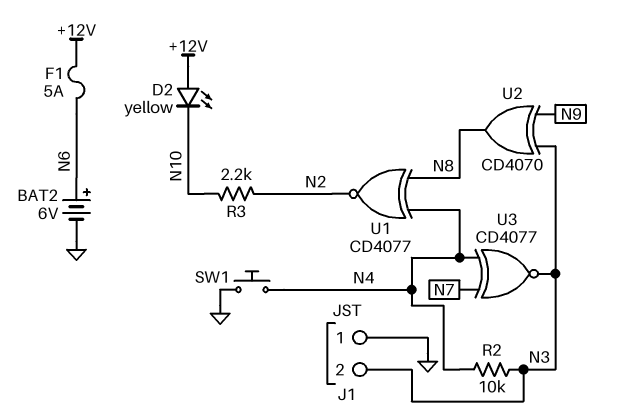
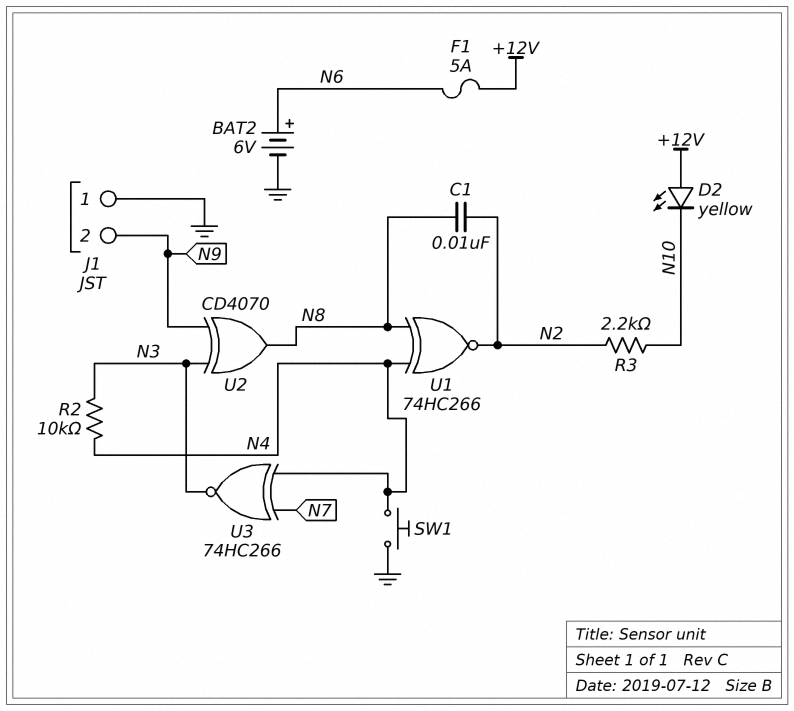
C1: none -> 10nF (N2, N8)
J1 pin 2: N3 -> N9
U1: XNOR CD4077 (in N4, in N8, out N2) -> XNOR 74HC266 (in N4, in N8, out N2)
U3: XNOR CD4077 (in N4, in N7, out N3) -> XNOR 74HC266 (in N4, in N7, out N3)

